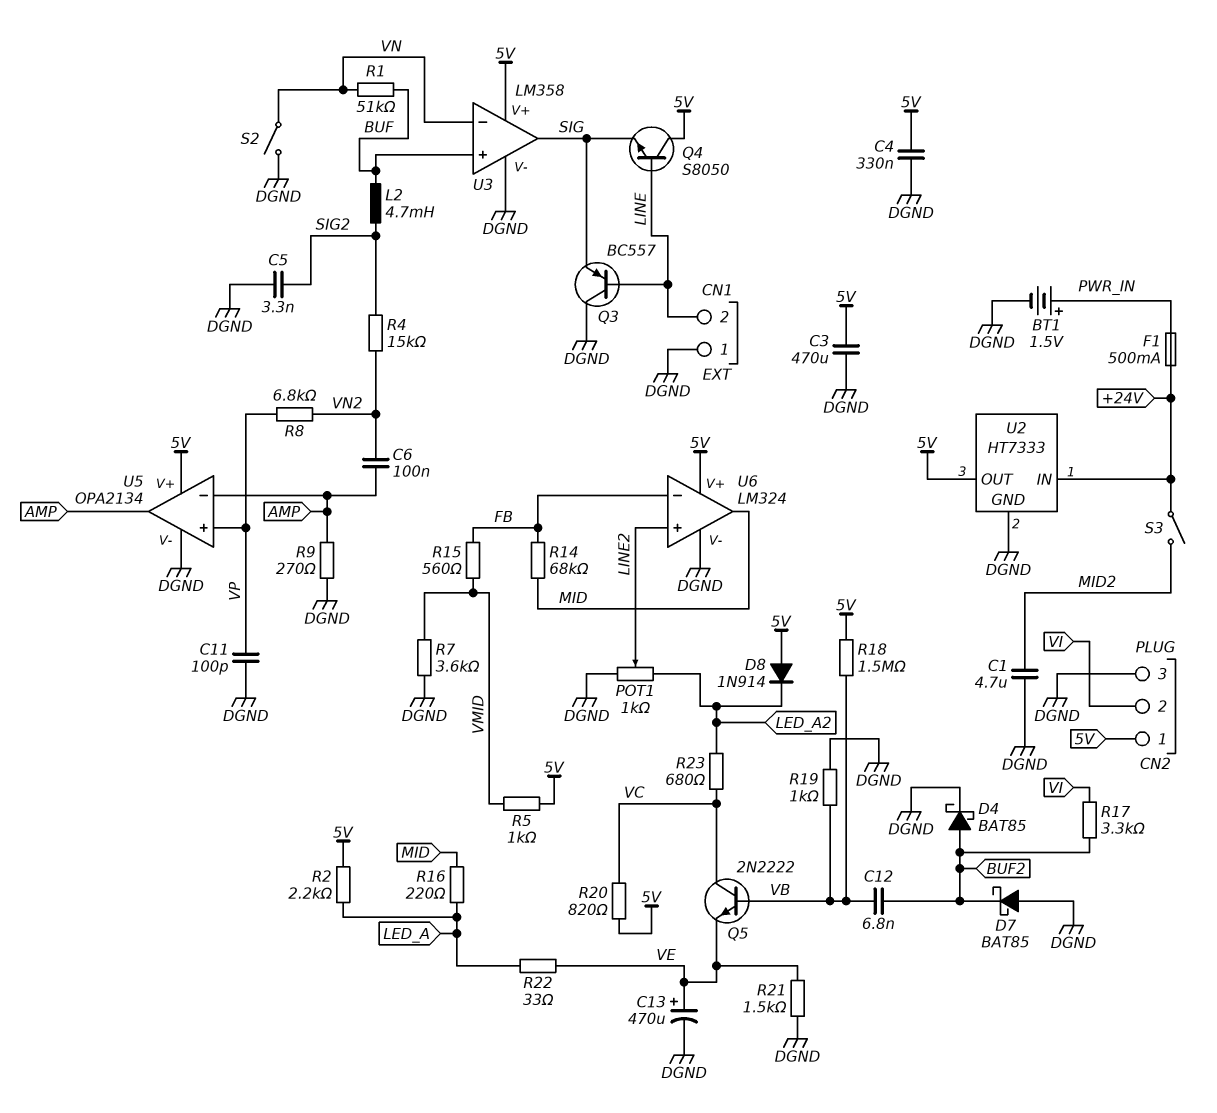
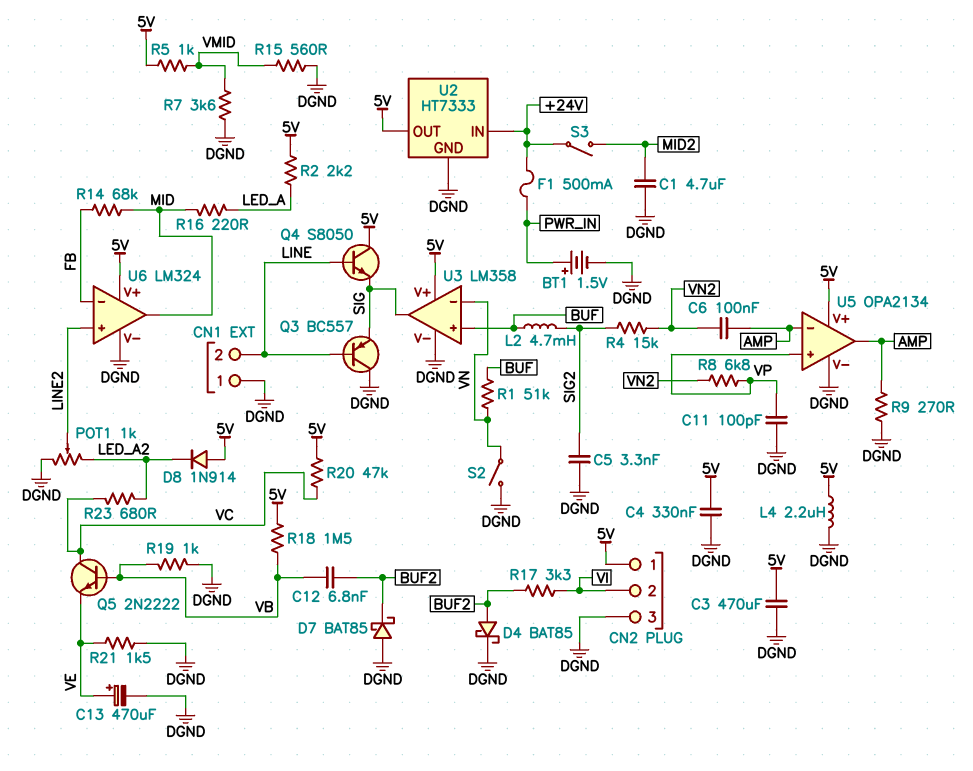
L4: none -> 2.2uH (5V, DGND)
R15: 560 (FB, VMID) -> 560 (DGND, VMID)
R20: 820 (5V, VC) -> 47k (5V, VC)
R22: 33 (LED_A, VE) -> none

